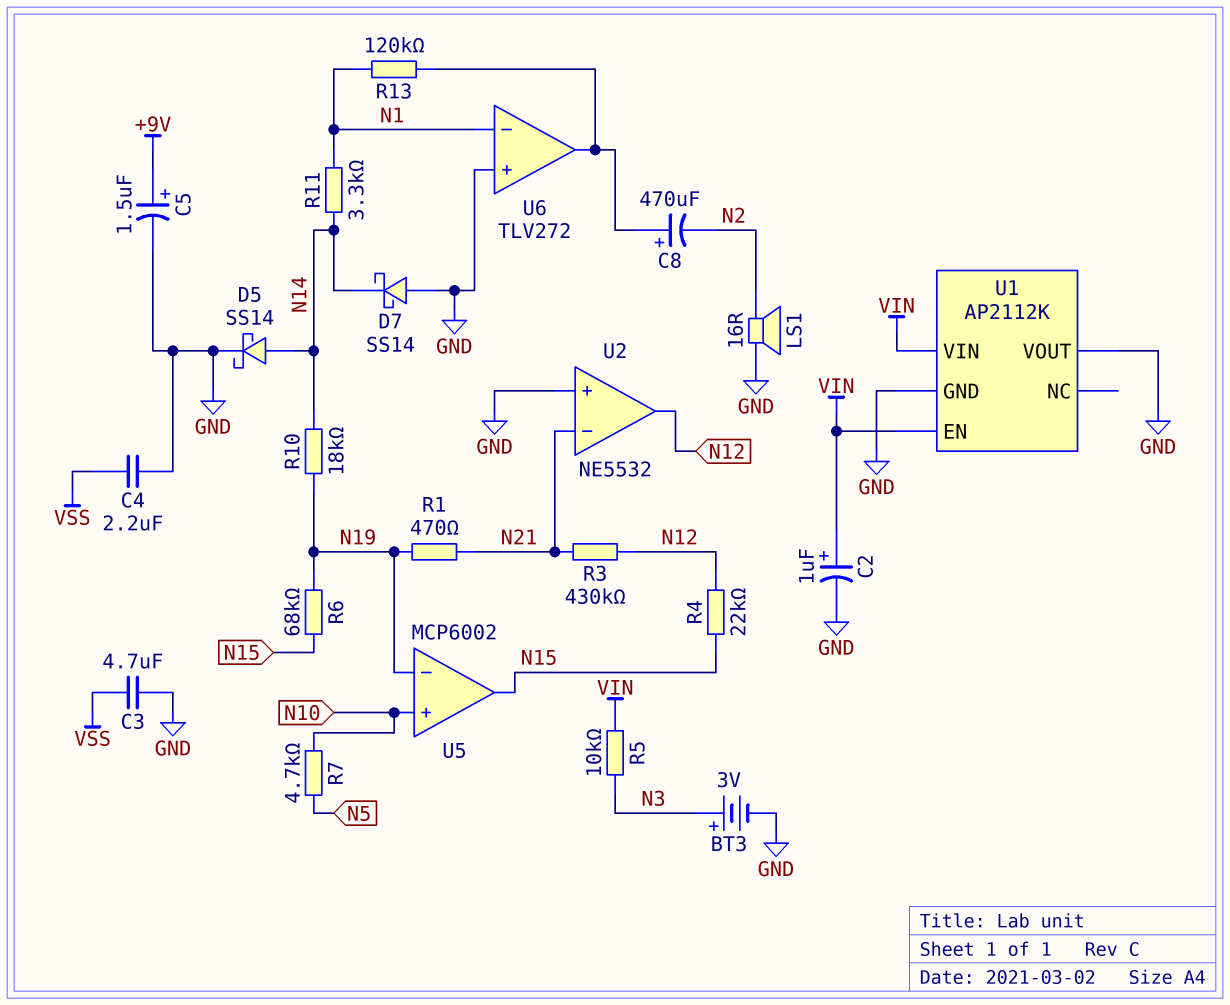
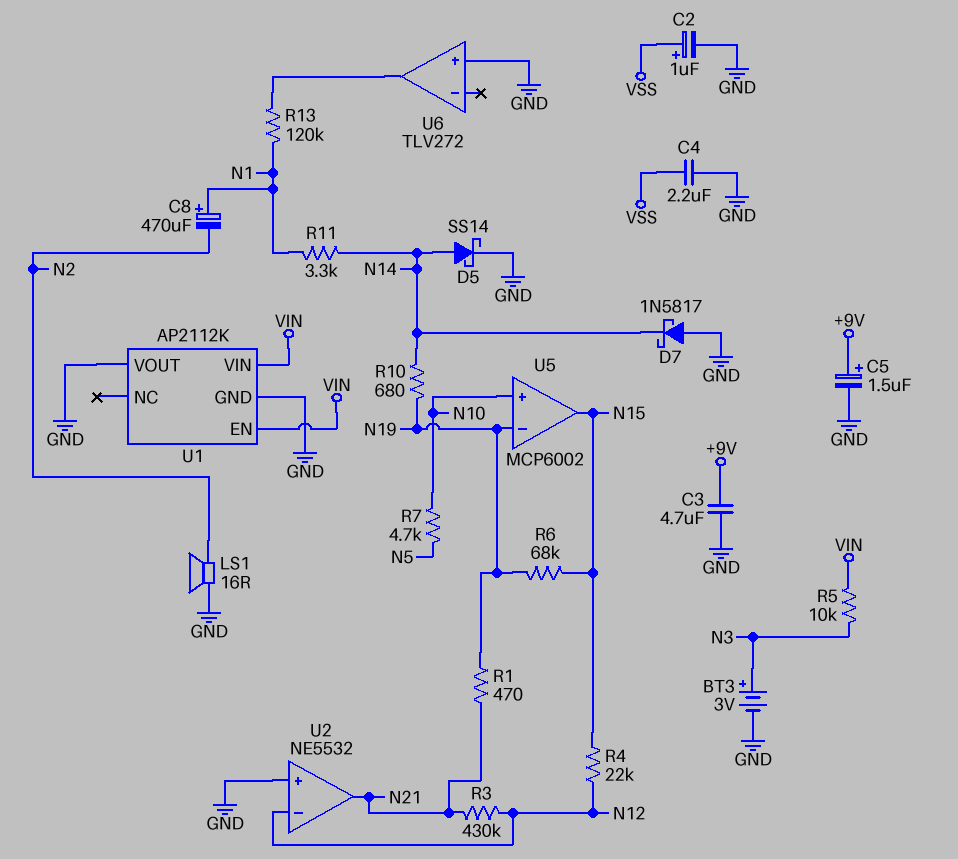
C2: 1uF (plus VIN, minus GND) -> 1uF (plus VSS, minus GND)
C3: 4.7uF (GND, VSS) -> 4.7uF (+9V, GND)
C8: 470uF (plus U6/out, minus N2) -> 470uF (plus N1, minus N2)
D7: schottky SS14 (A GND, K N14) -> schottky 1N5817 (A GND, K N14)
R10: 18k (N14, N19) -> 680 (N14, N19)
U2 pin in-: N21 -> N12
U2 pin out: N12 -> N21
U6 pin in-: N1 -> none

